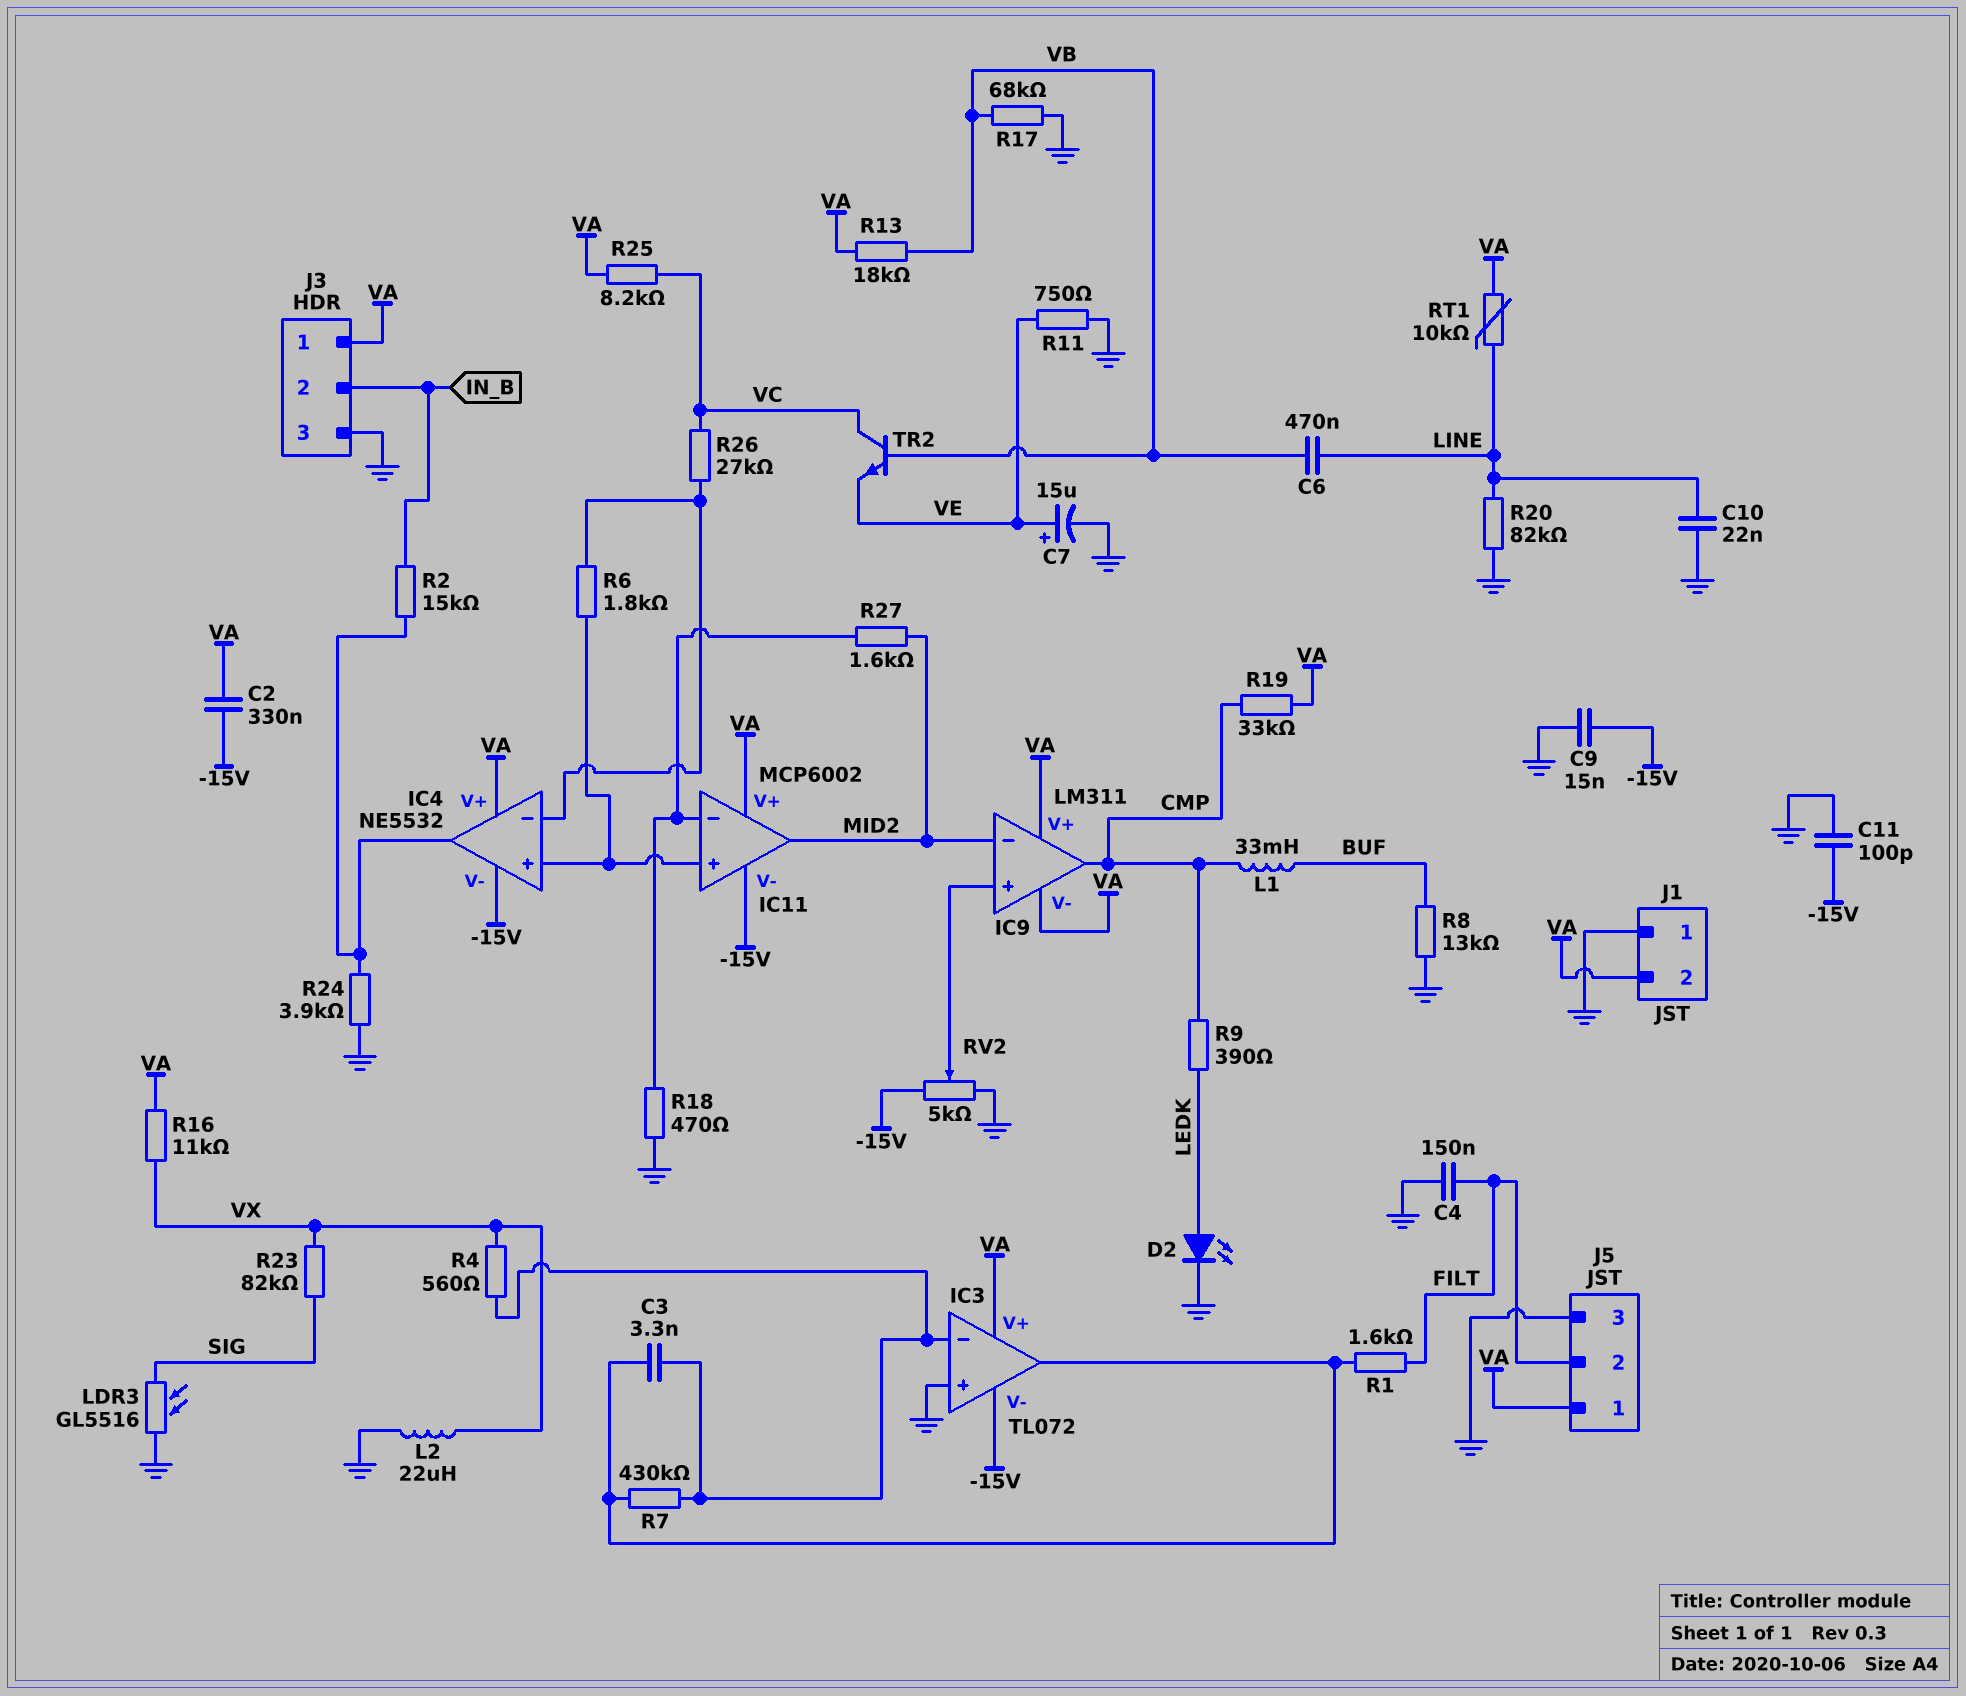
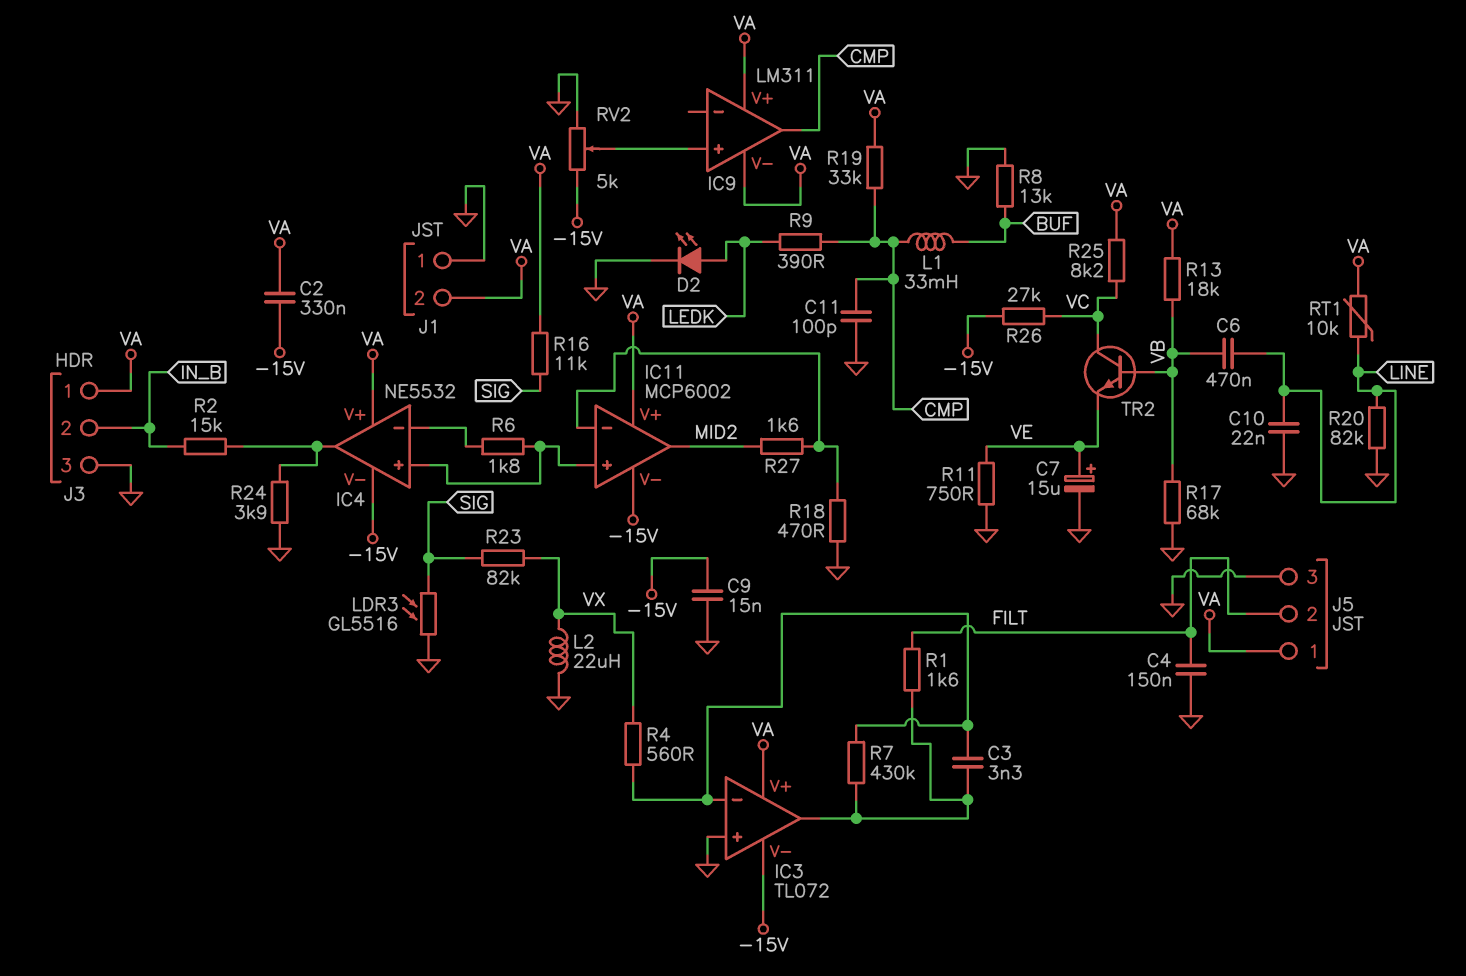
C11: 100pF (-15V, GND) -> 100pF (CMP, GND)
IC9 pin in-: MID2 -> none
R16: 11k (VA, VX) -> 11k (SIG, VA)
R26: 27k (IC4/in-, VC) -> 27k (-15V, VC)

